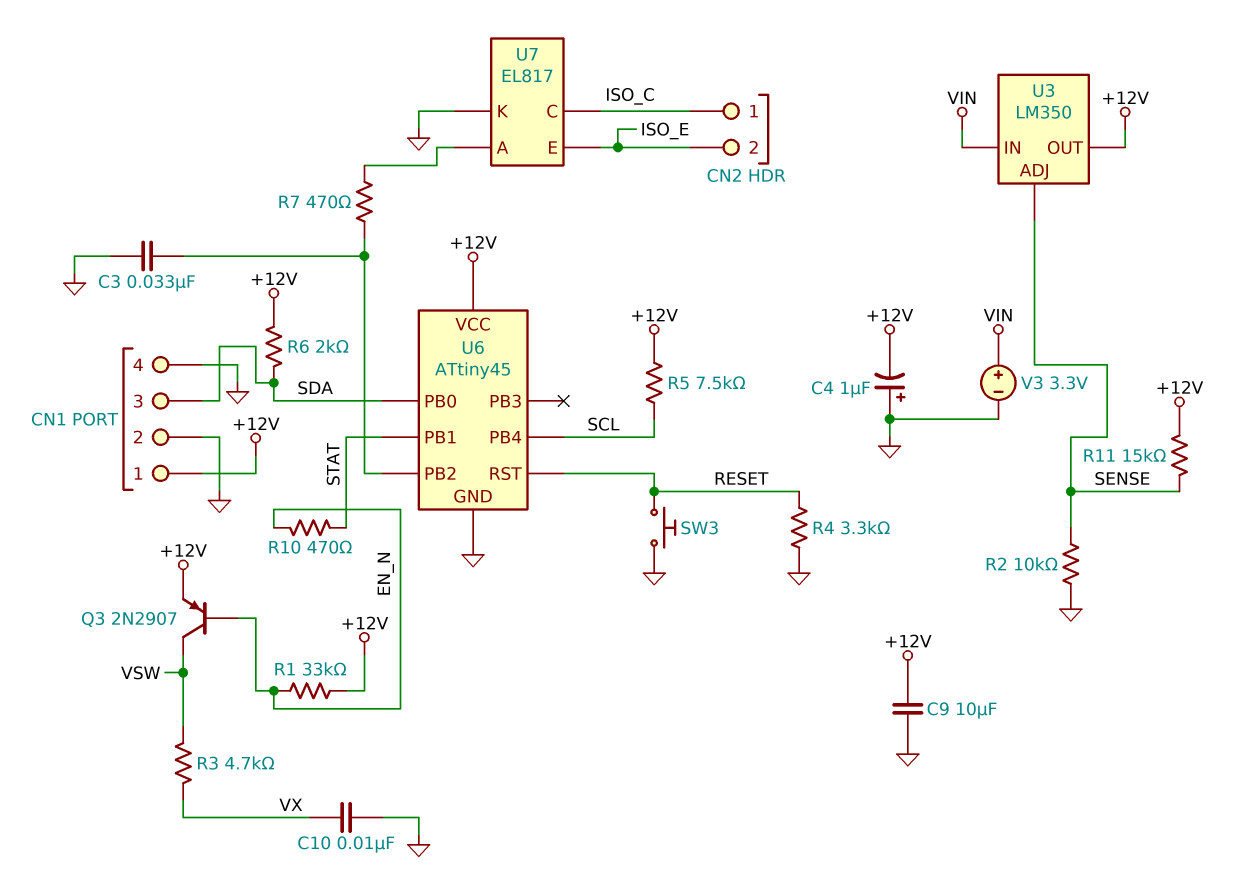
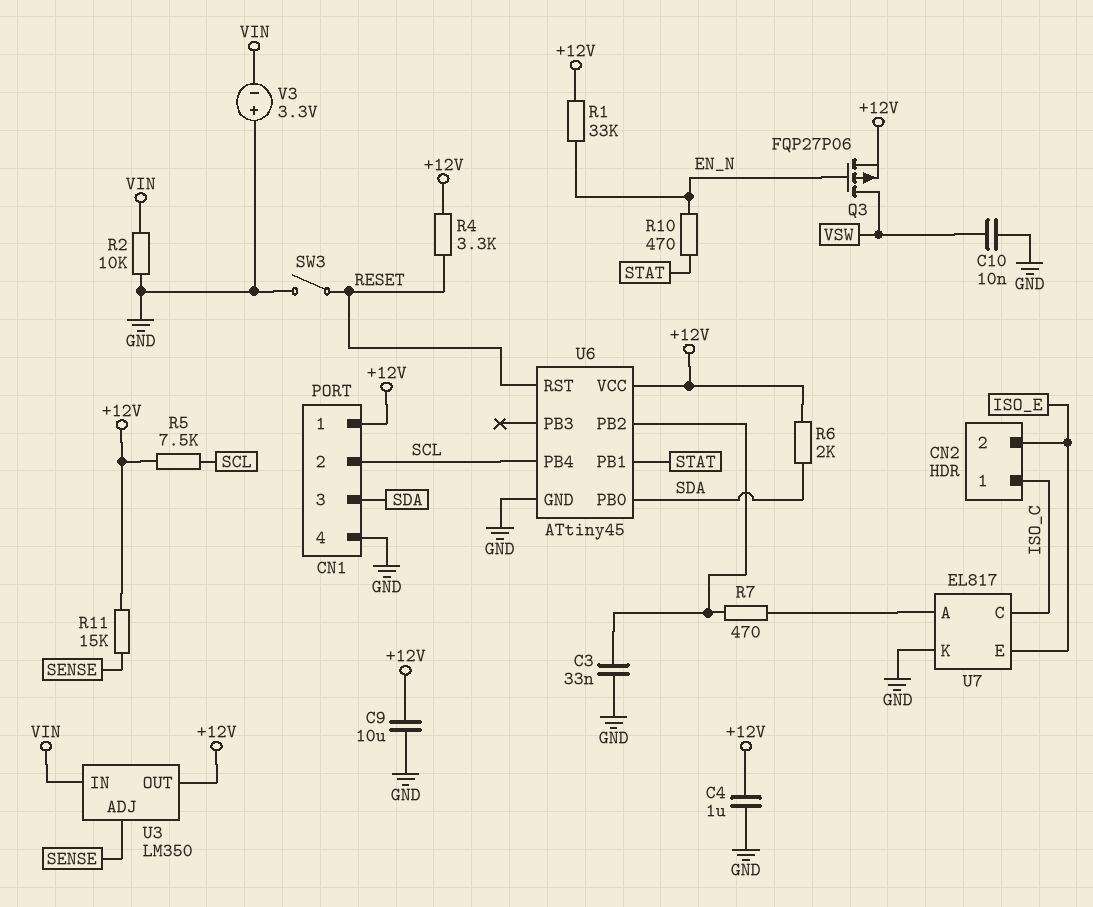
C4: 1uF (plus GND, minus +12V) -> 1uF (+12V, GND)
C10: 10nF (GND, VX) -> 10nF (GND, VSW)
CN1 pin 2: GND -> SCL
Q3: PNP 2N2907 (B EN_N, C VSW, E +12V) -> PMOS FQP27P06 (G EN_N, D VSW, S +12V)
R2: 10k (GND, SENSE) -> 10k (GND, VIN)
R3: 4.7k (VSW, VX) -> none
R4: 3.3k (GND, RESET) -> 3.3k (+12V, RESET)
SW3: button (GND, RESET) -> switch (GND, RESET)
V3: 3.3V (plus VIN, minus GND) -> 3.3V (plus GND, minus VIN)

